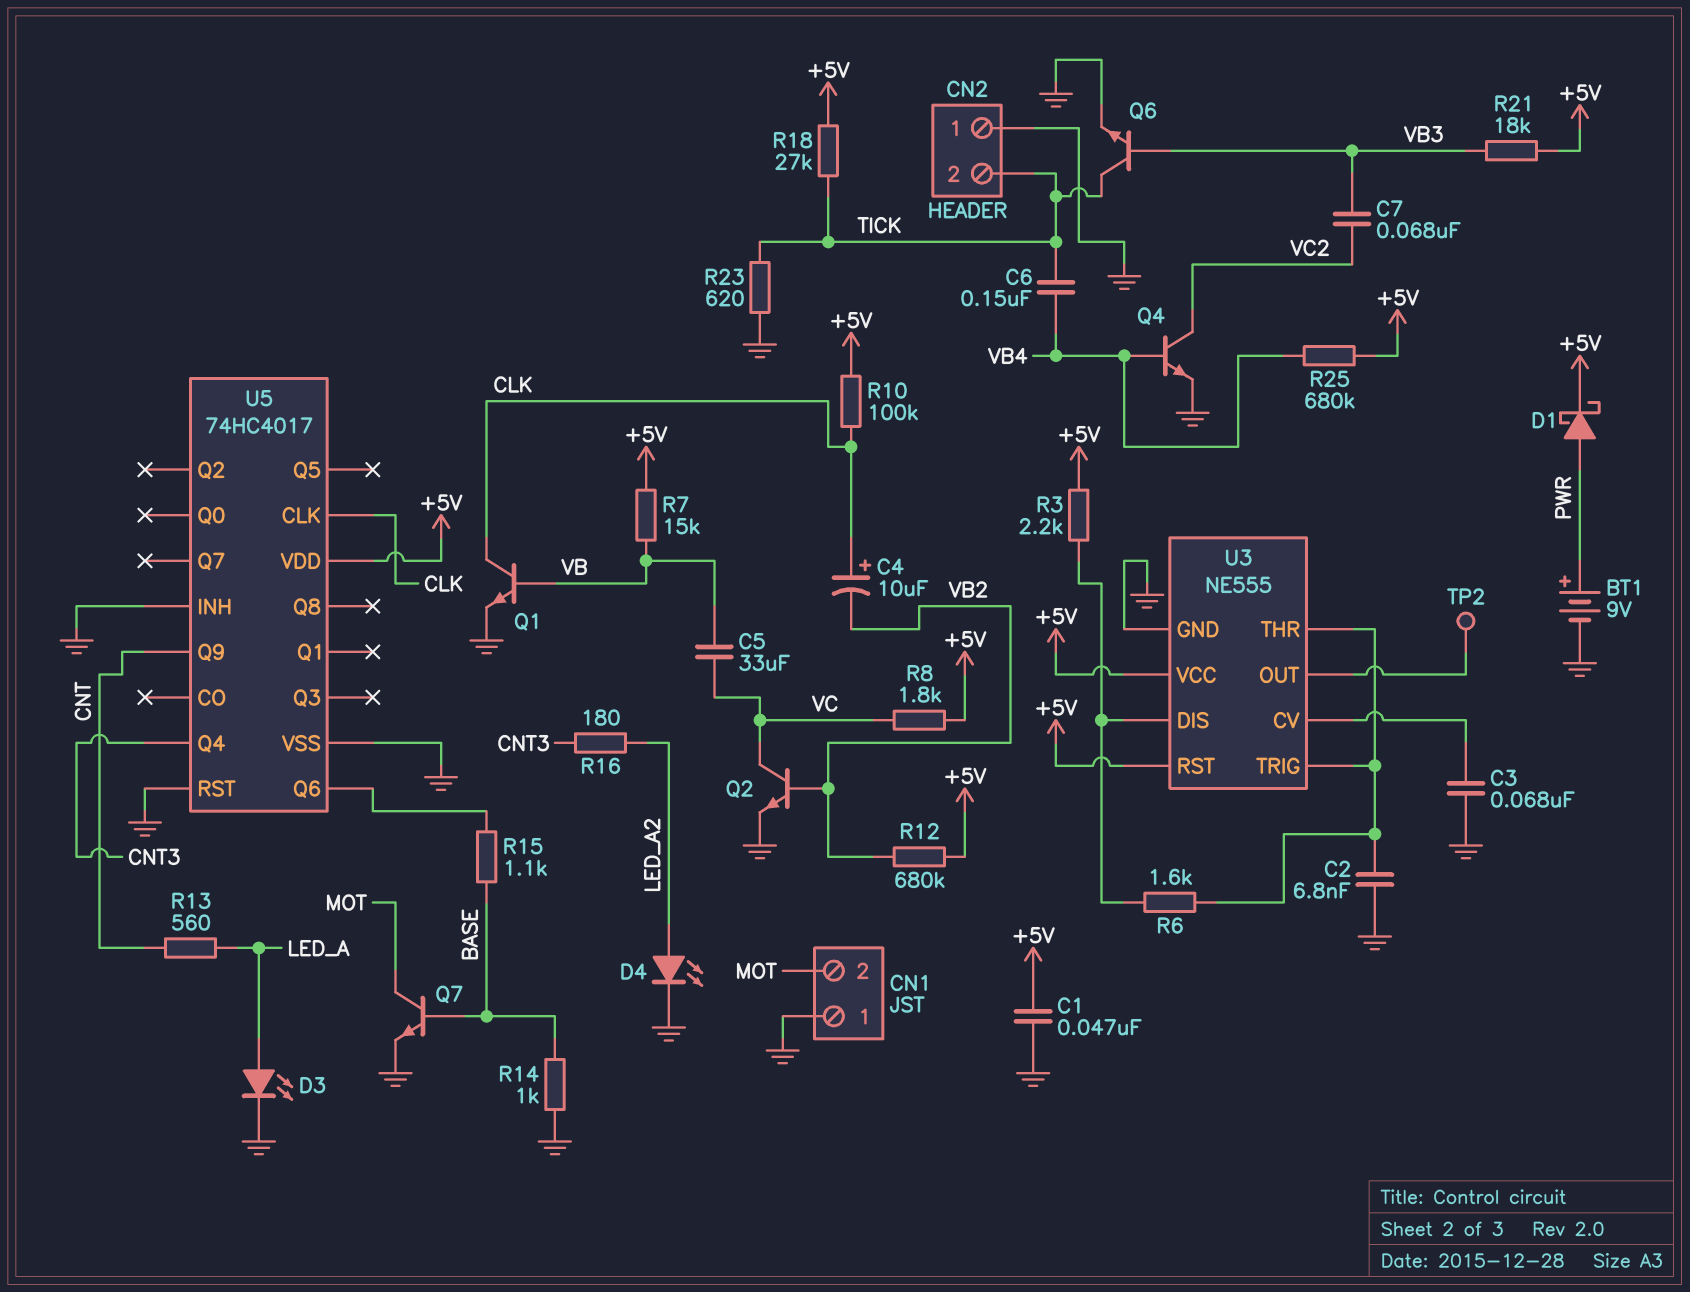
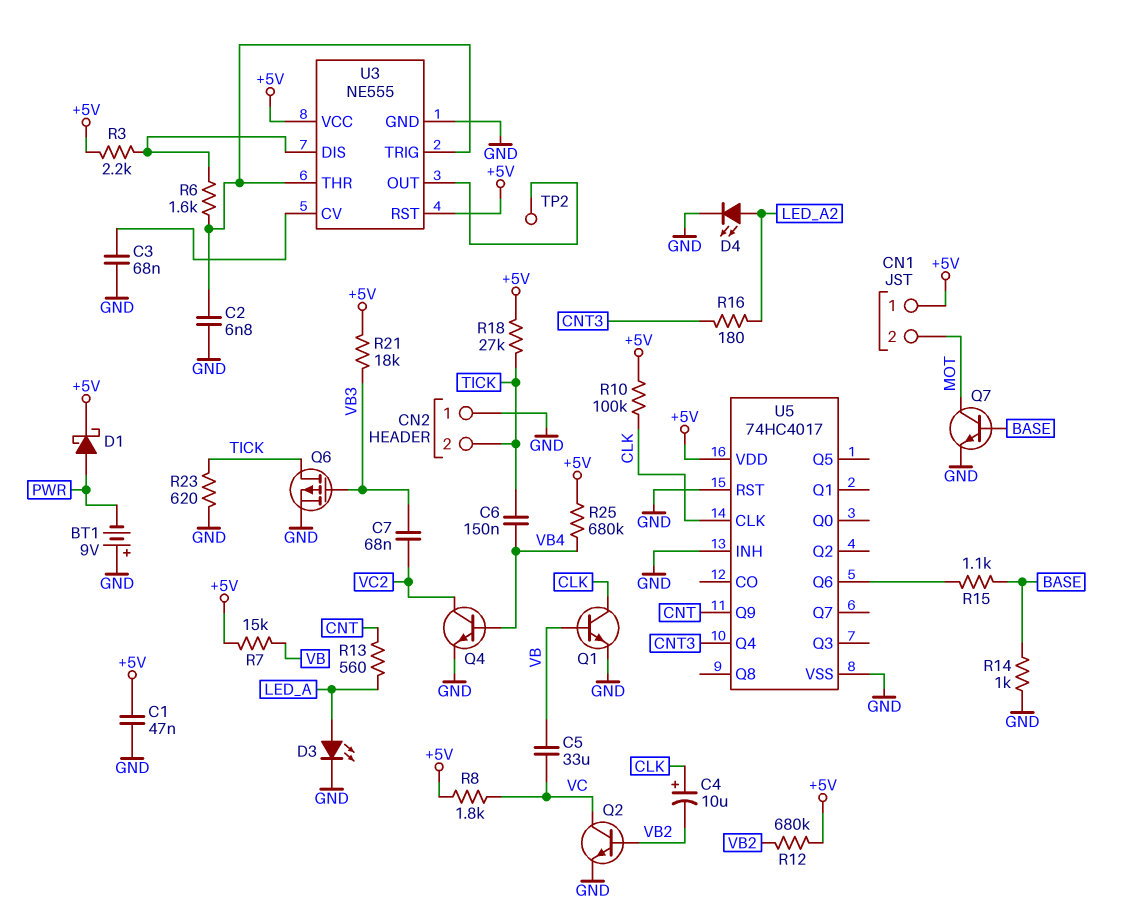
BT1: 9V (plus PWR, minus GND) -> 9V (plus GND, minus PWR)
CN1 pin 1: GND -> +5V
Q6: NPN (B VB3, C TICK, E GND) -> PMOS (G VB3, D TICK, S GND)

